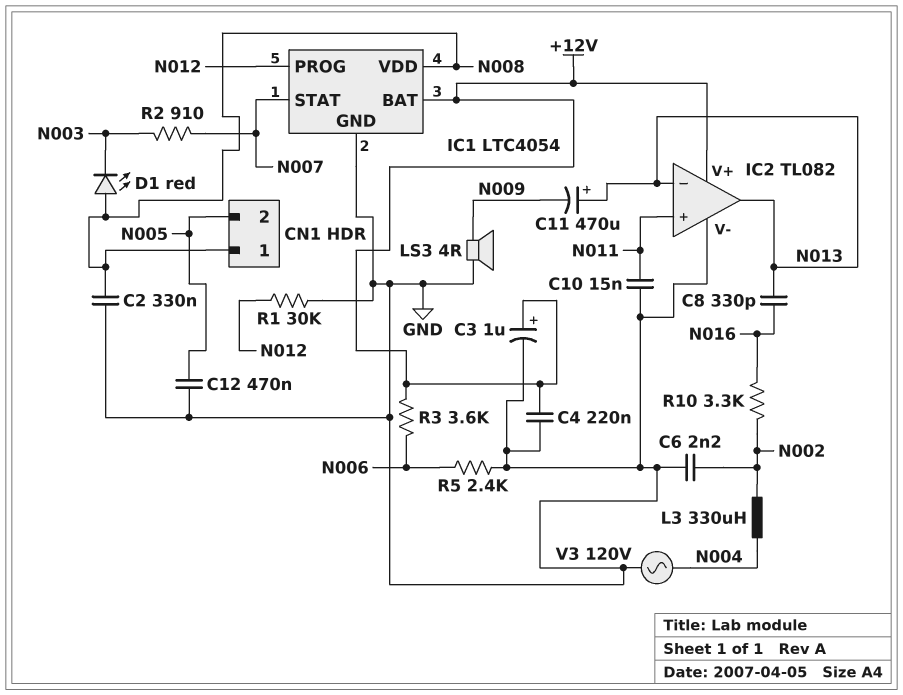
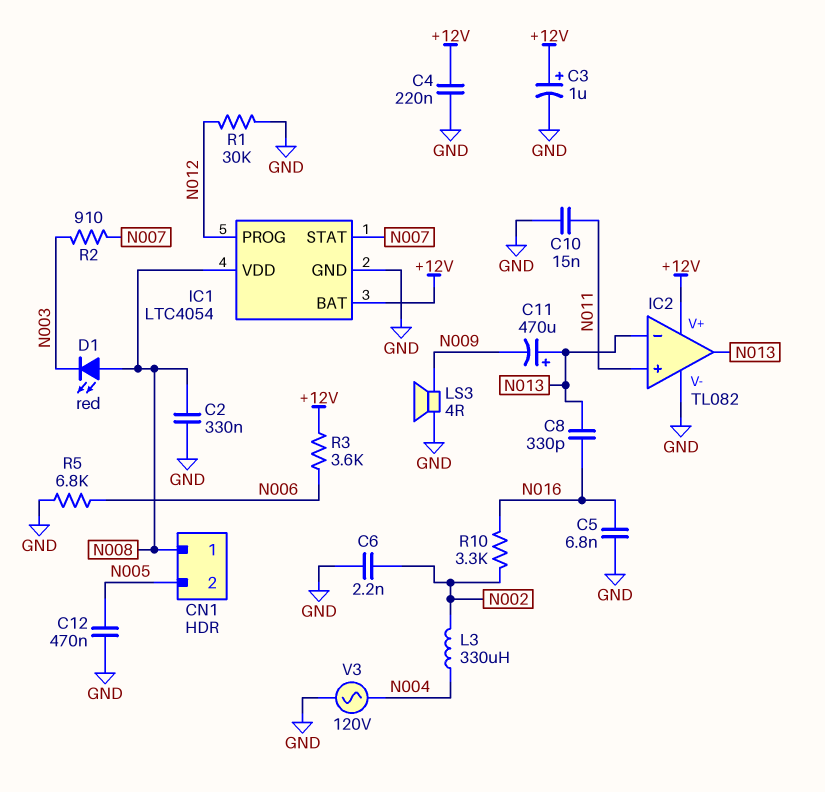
C5: none -> 6.8nF (GND, N016)
R5: 2.4k (GND, N006) -> 6.8k (GND, N006)

